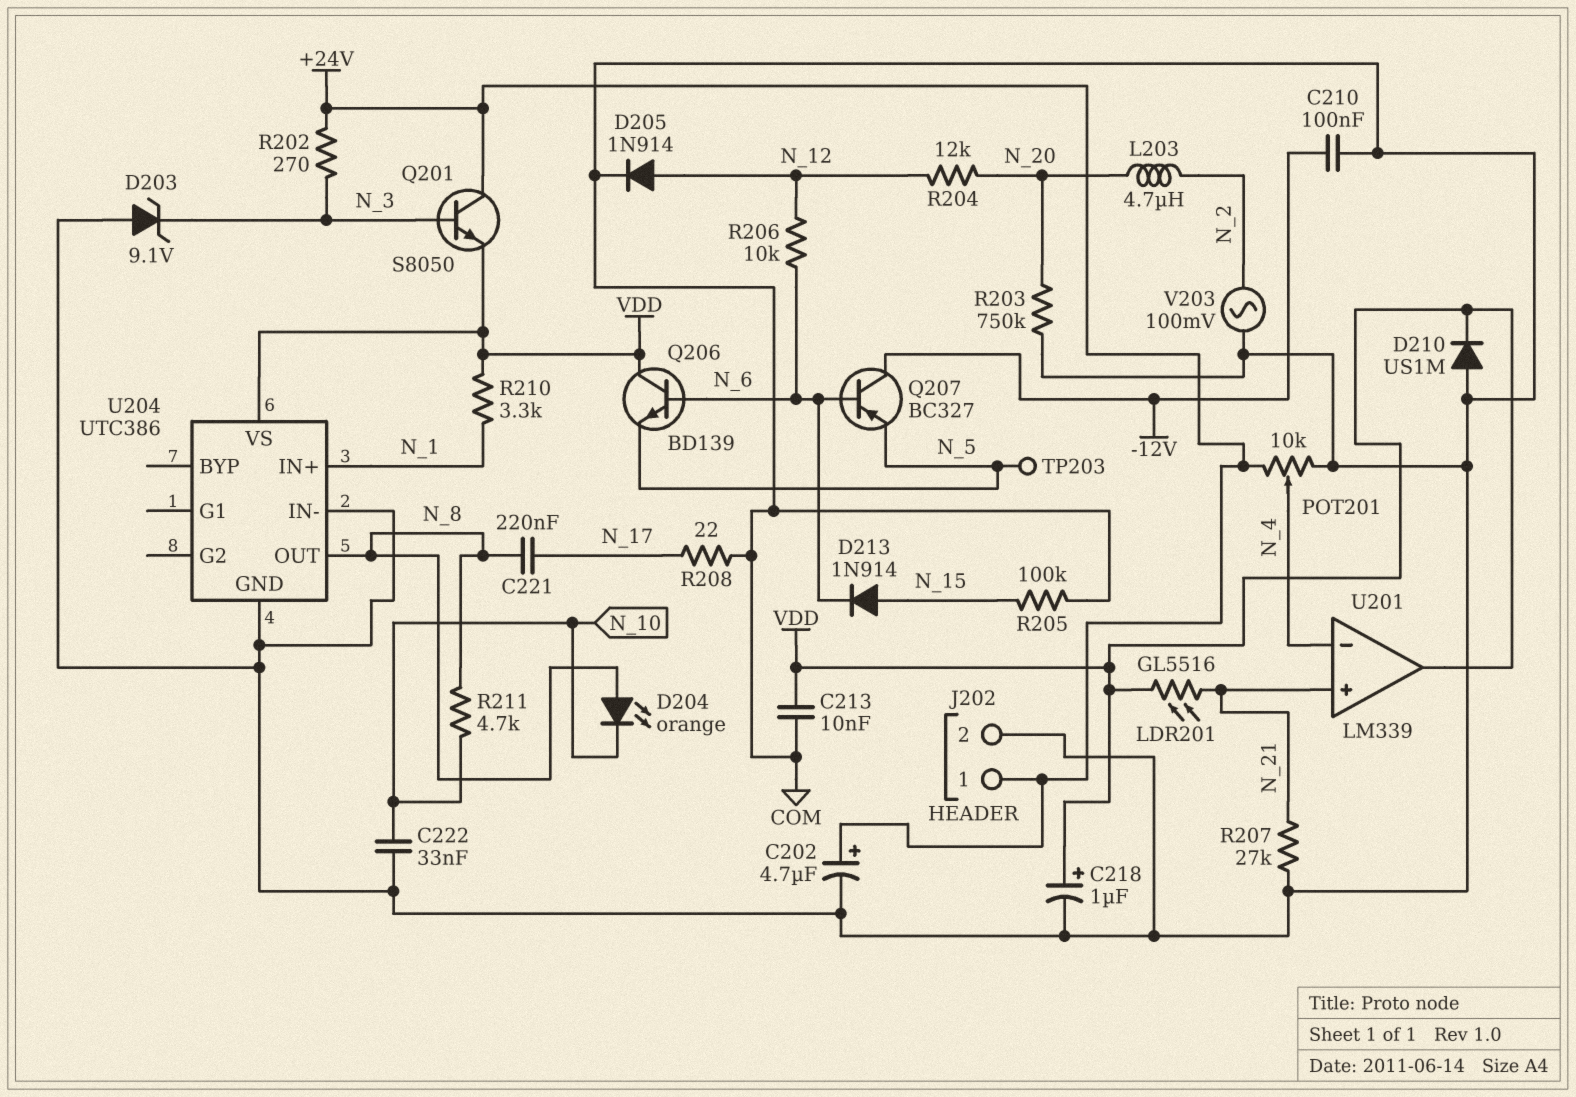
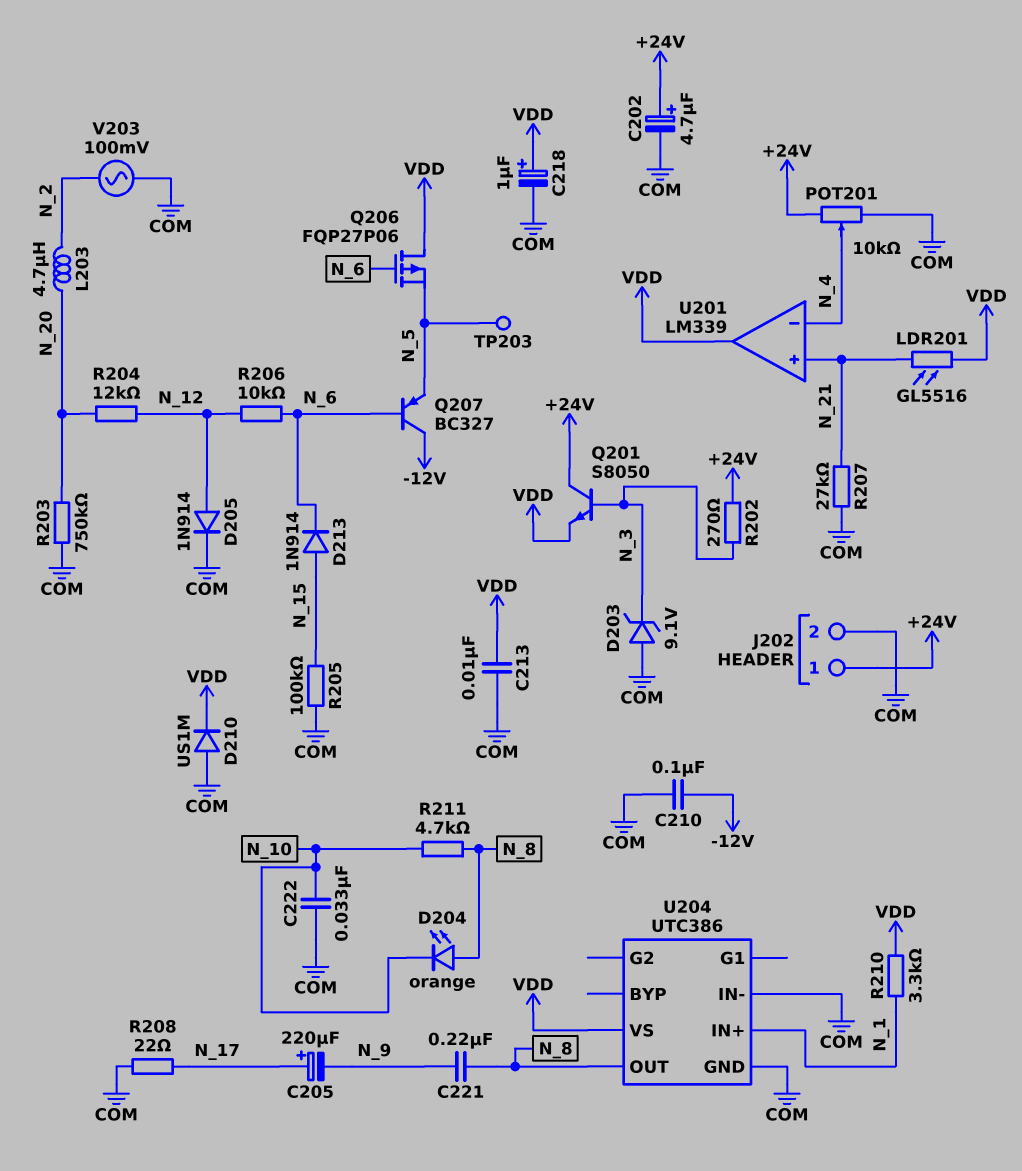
C205: none -> 220uF (plus N_17, minus N_9)
C221: 220nF (N_8, N_17) -> 220nF (N_8, N_9)
Q206: NPN BD139 (B N_6, C VDD, E N_5) -> PMOS FQP27P06 (G N_6, D VDD, S N_5)

